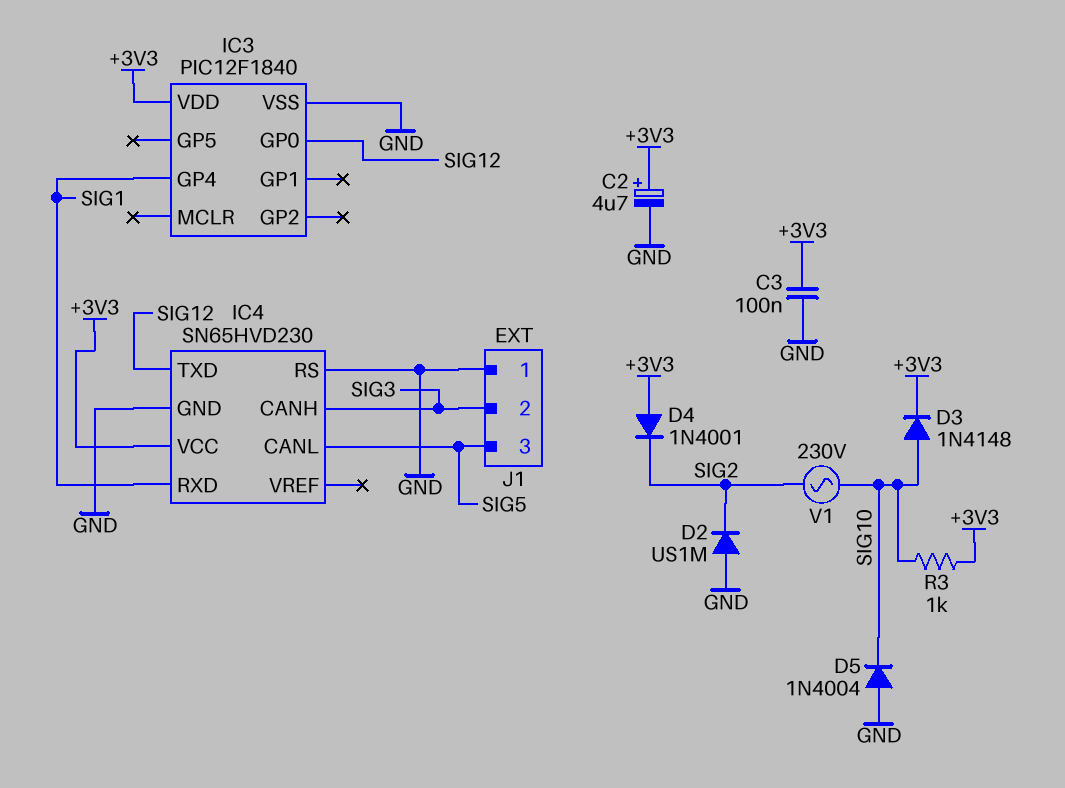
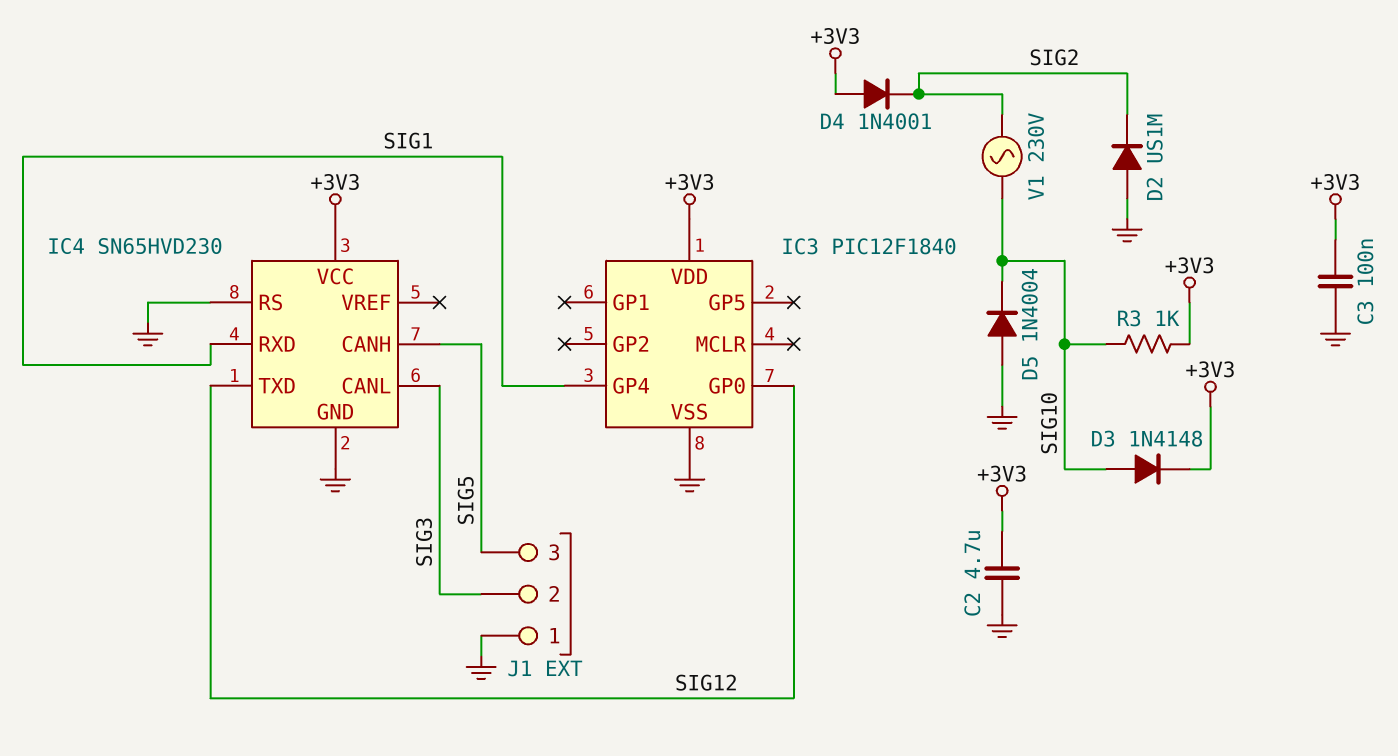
C2: 4.7uF (plus +3V3, minus GND) -> 4.7uF (+3V3, GND)
IC4 pin CANH: SIG3 -> SIG5
IC4 pin CANL: SIG5 -> SIG3

